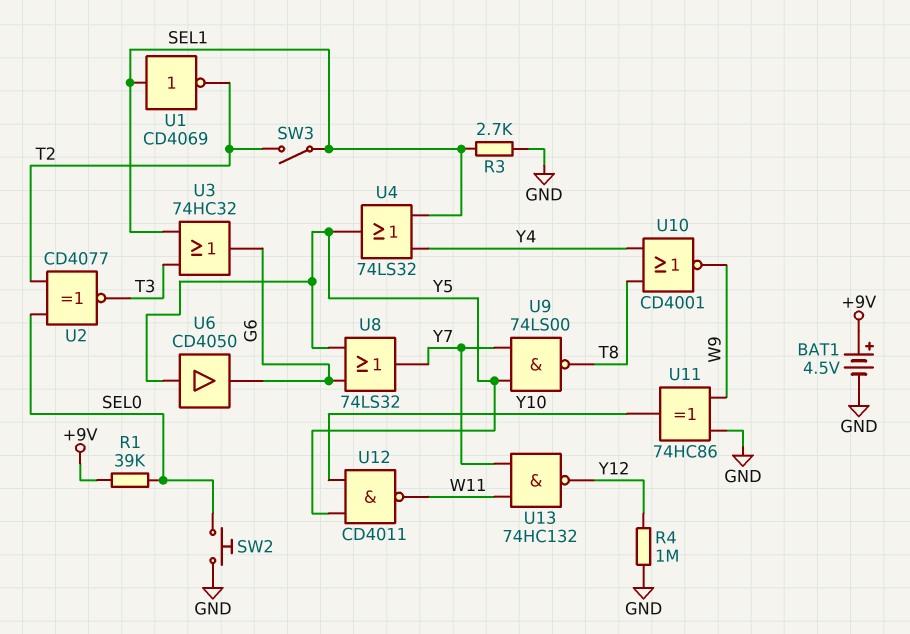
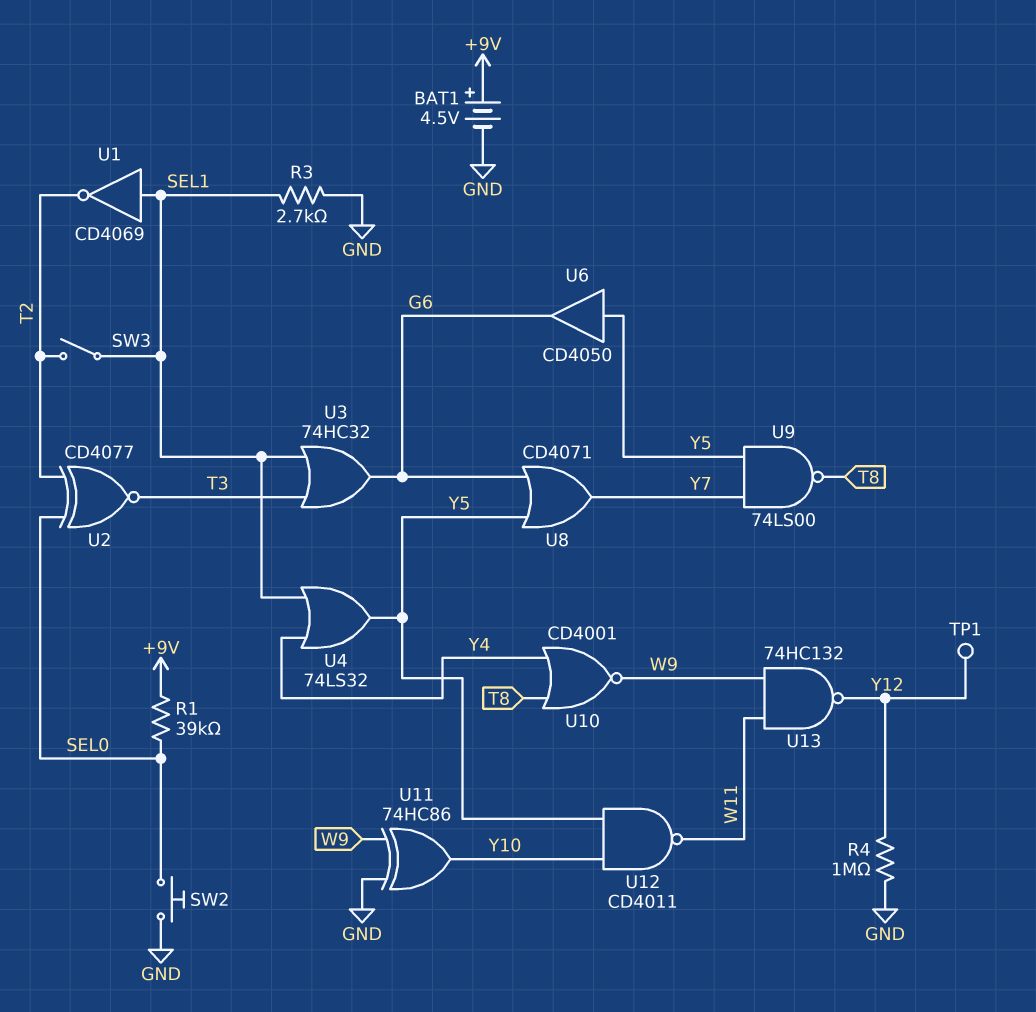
TP1: none -> test point (Y12)
U8: OR 74LS32 (in G6, in Y5, out Y7) -> OR CD4071 (in G6, in Y5, out Y7)
U13: NAND 74HC132 (in W11, in Y7, out Y12) -> NAND 74HC132 (in W9, in W11, out Y12)

